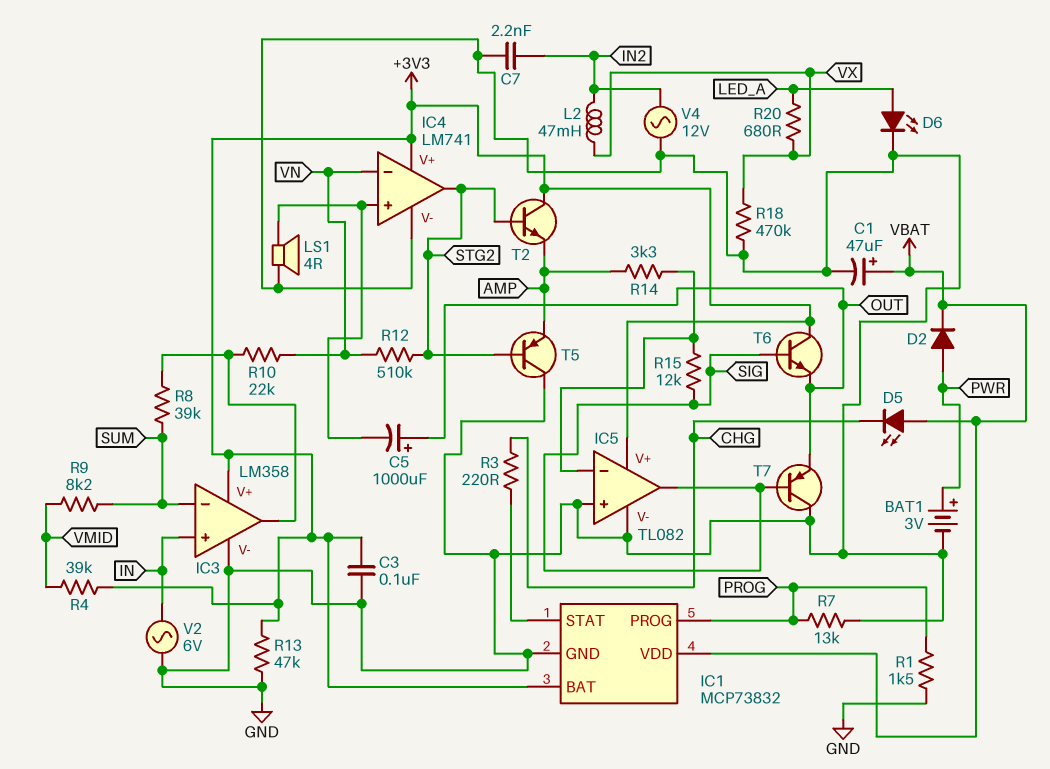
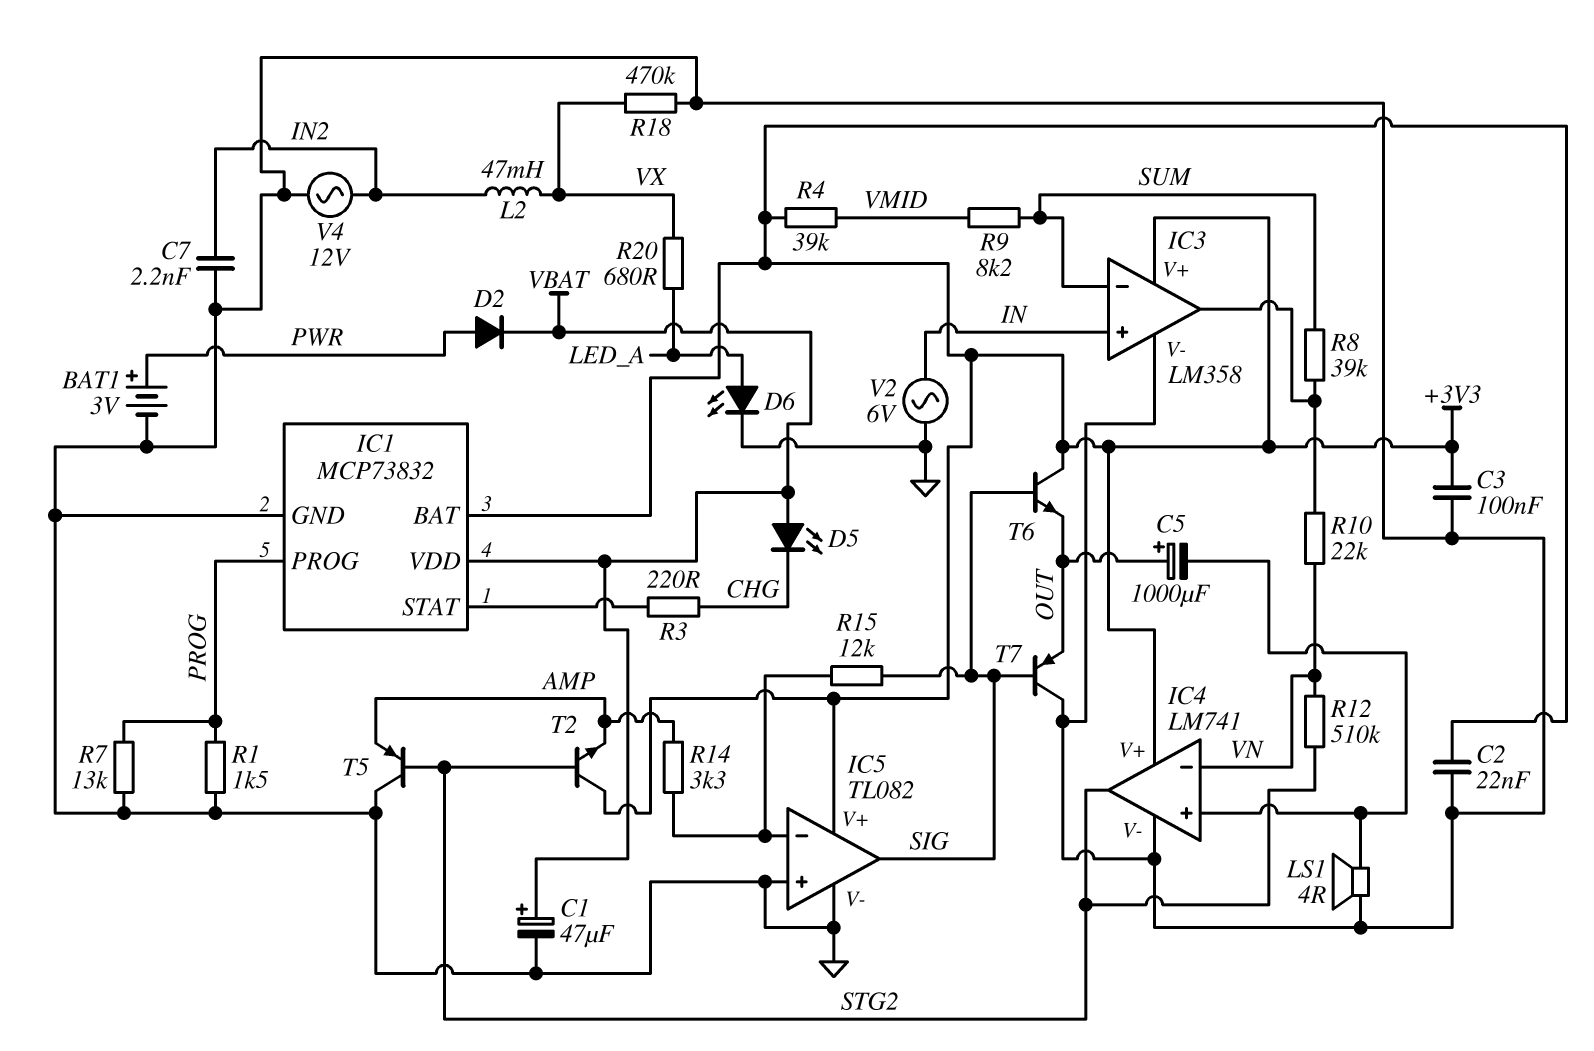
C2: none -> 22nF (+3V3, GND)
R13: 47k (+3V3, GND) -> none

